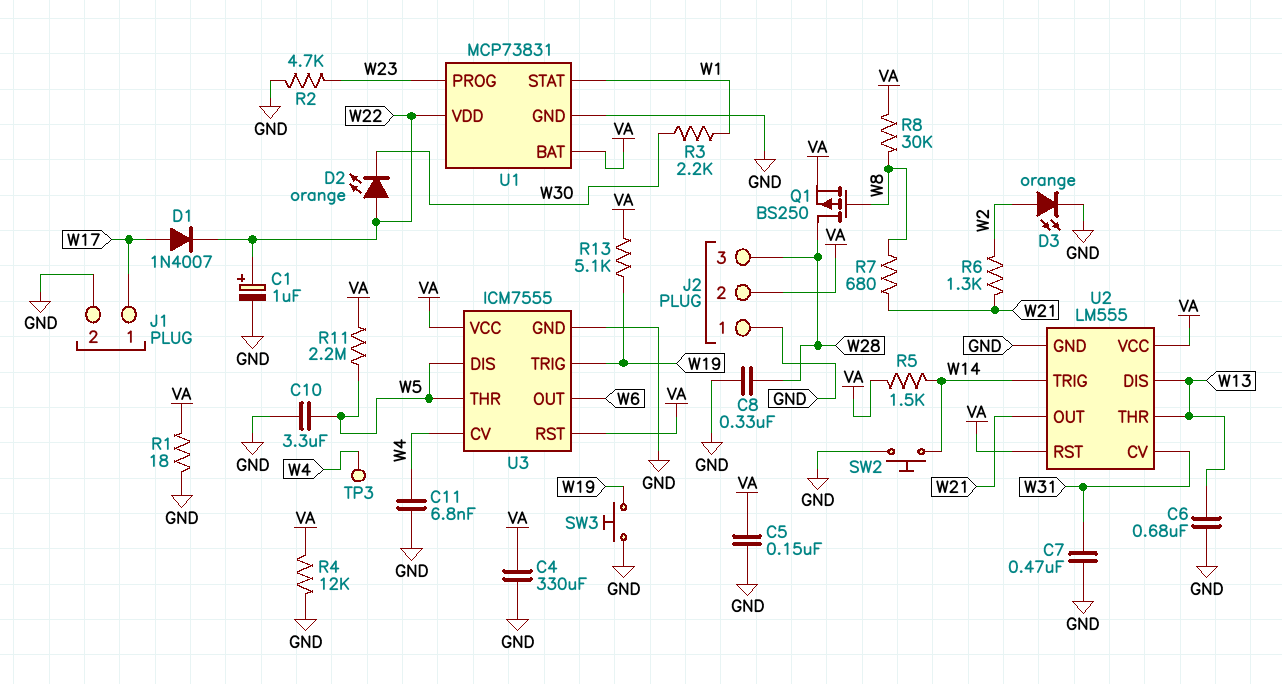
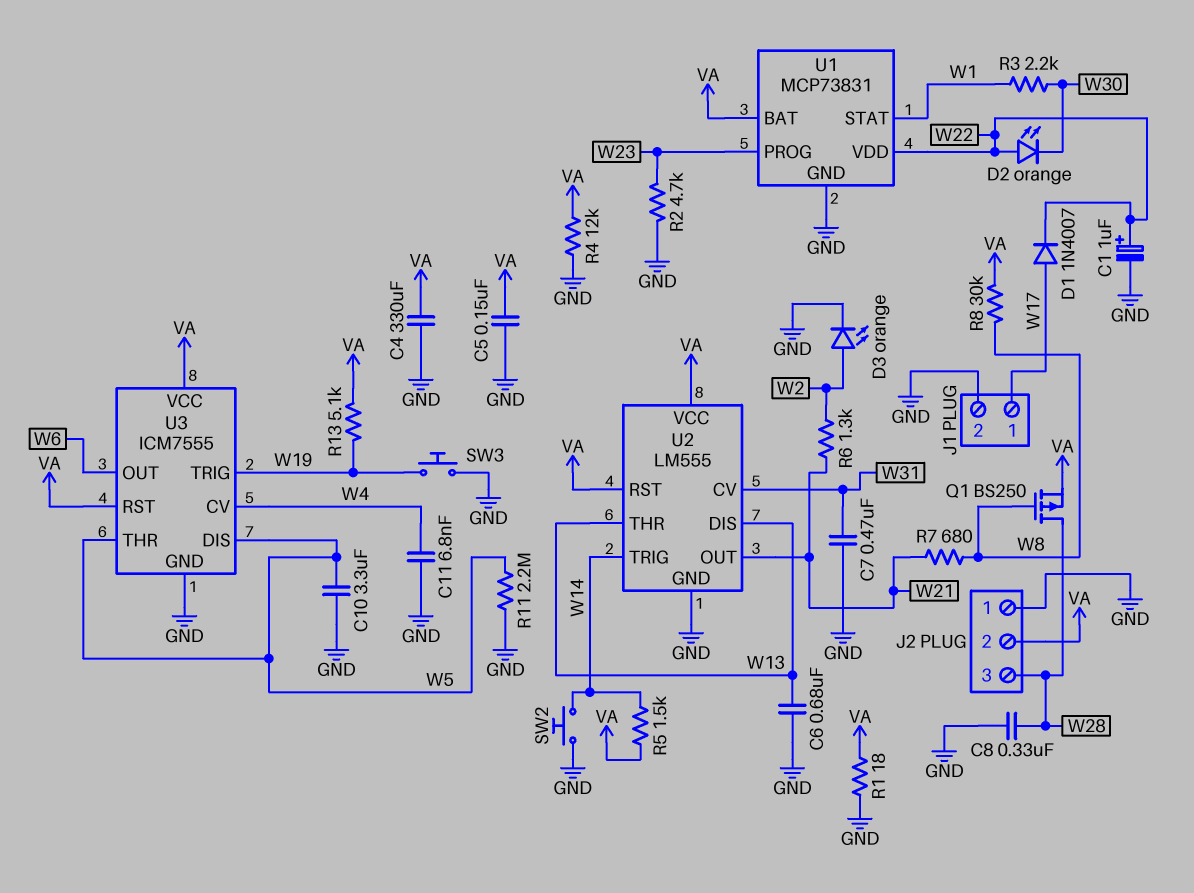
R11: 2.2M (VA, W5) -> 2.2M (GND, W5)
TP3: test point (W4) -> none

